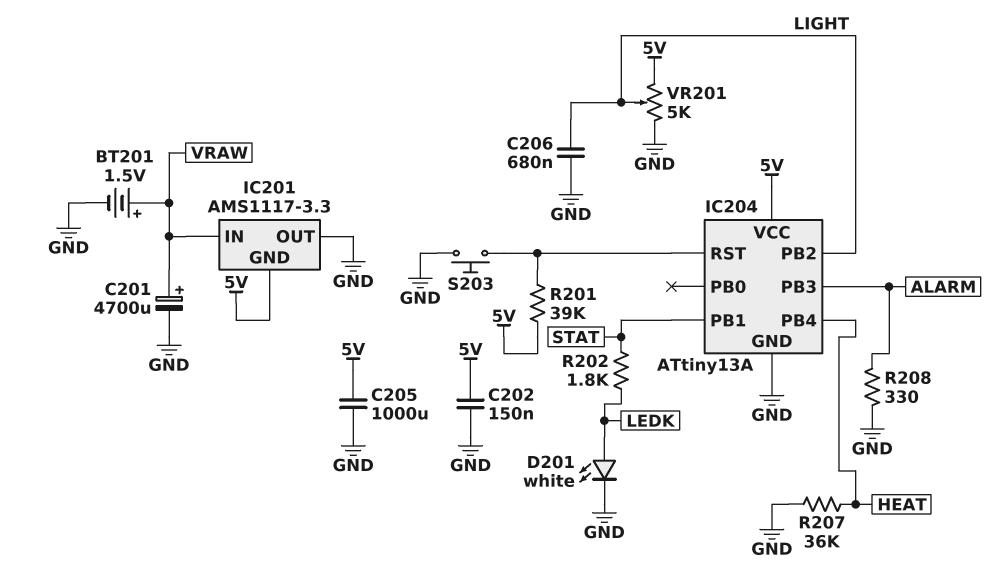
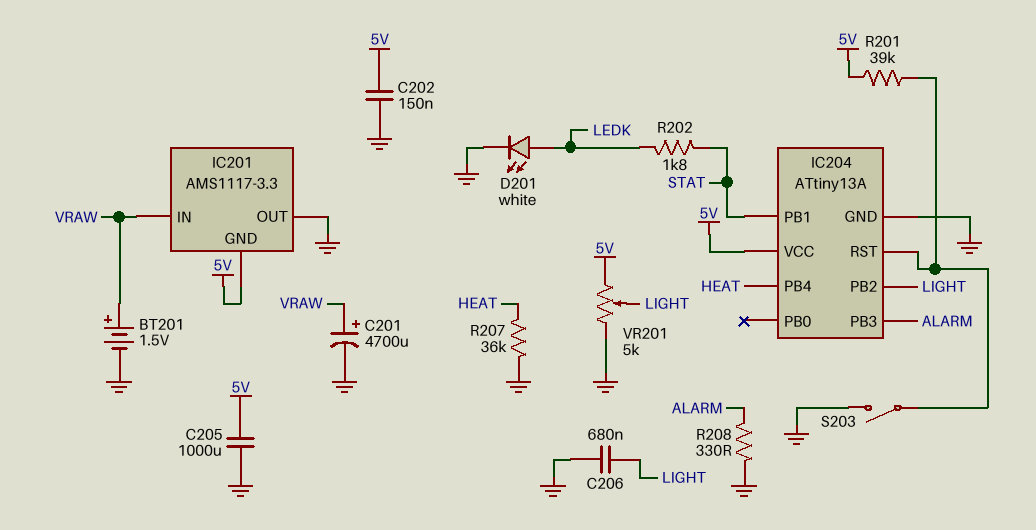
S203: button (GND, IC204/RST) -> switch (GND, IC204/RST)

